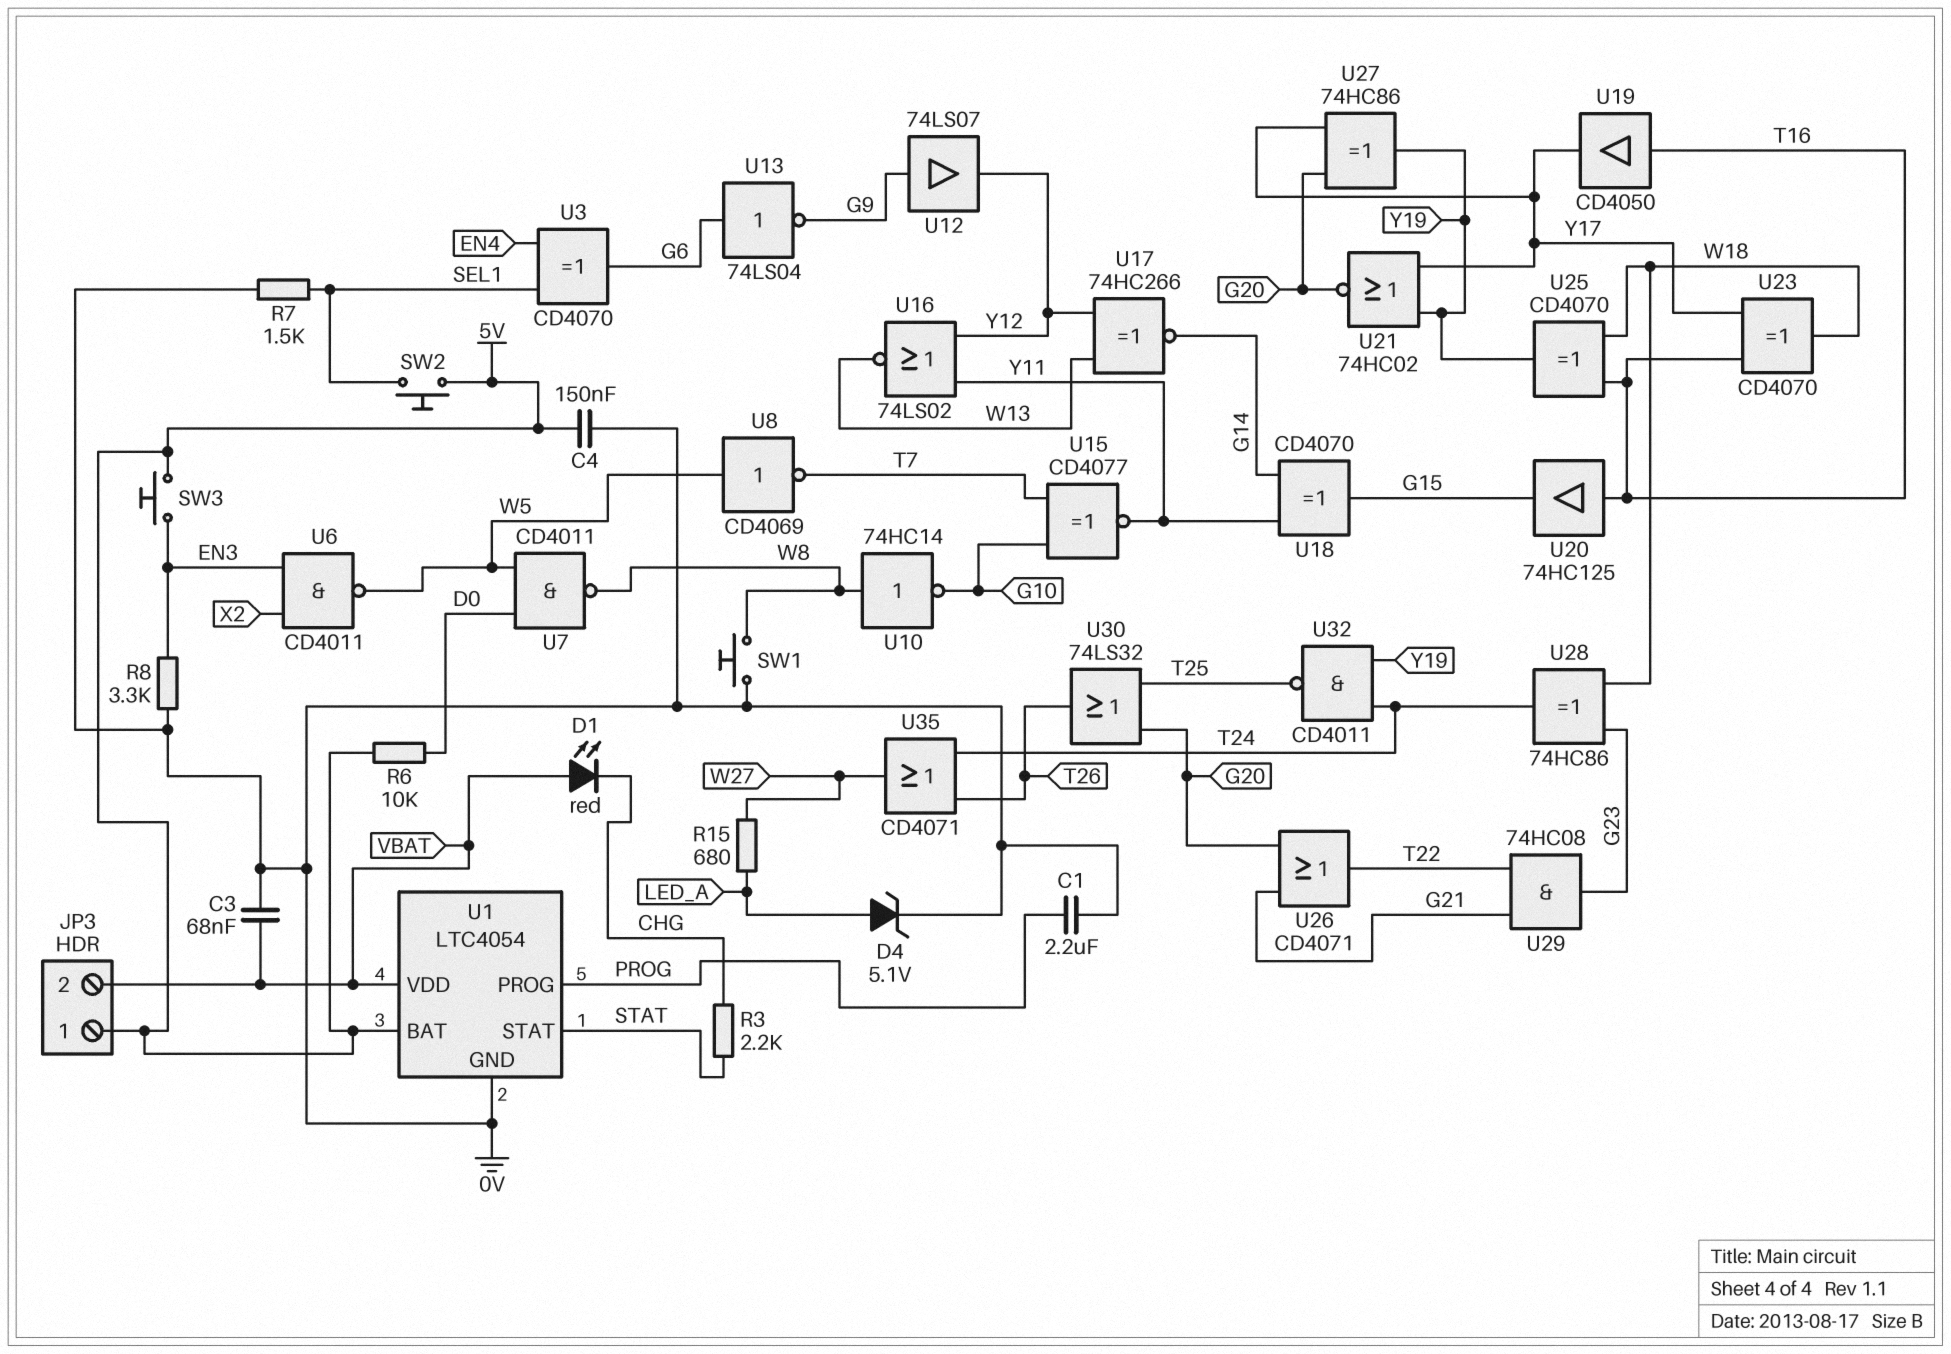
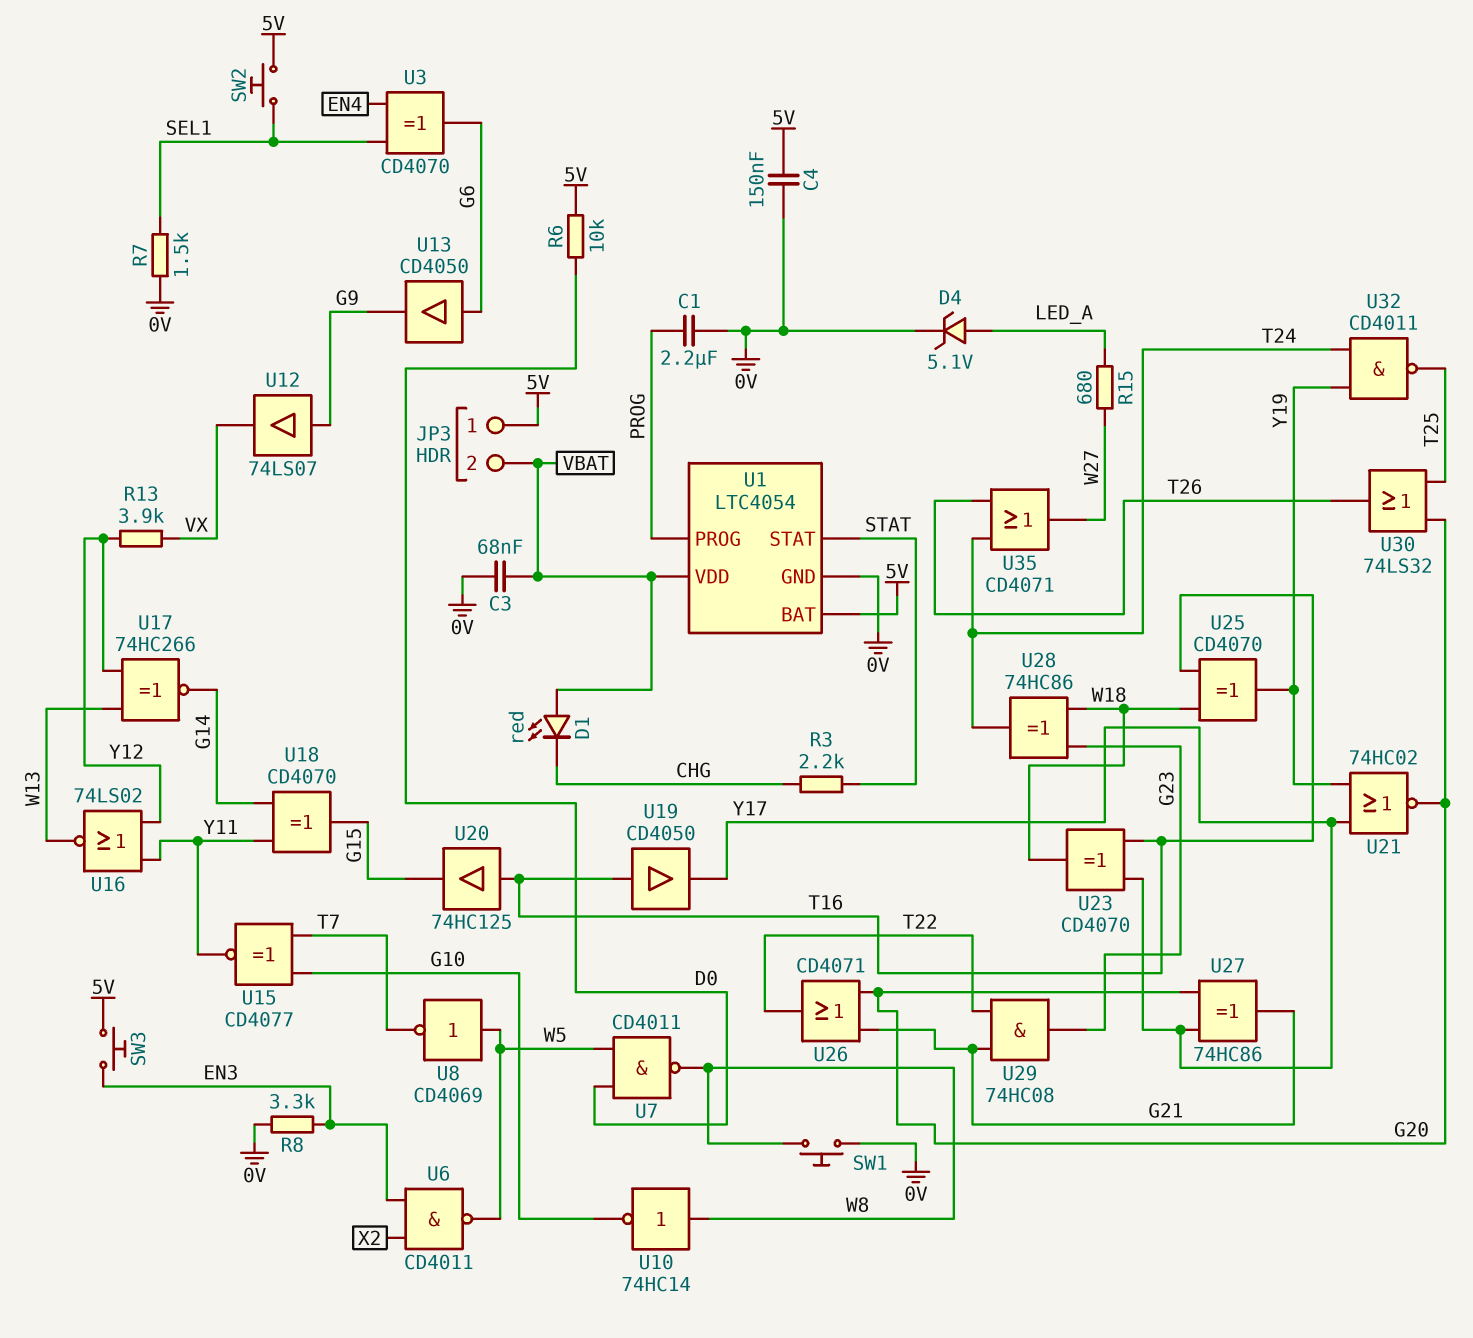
R13: none -> 3.9k (VX, Y12)
U12: buffer 74LS07 (in G9, out Y12) -> buffer 74LS07 (in G9, out VX)
U13: NOT 74LS04 (in G6, out G9) -> buffer CD4050 (in G6, out G9)
U27: XOR 74HC86 (in G20, in Y17, out Y19) -> XOR 74HC86 (in G20, in Y17, out G21)

